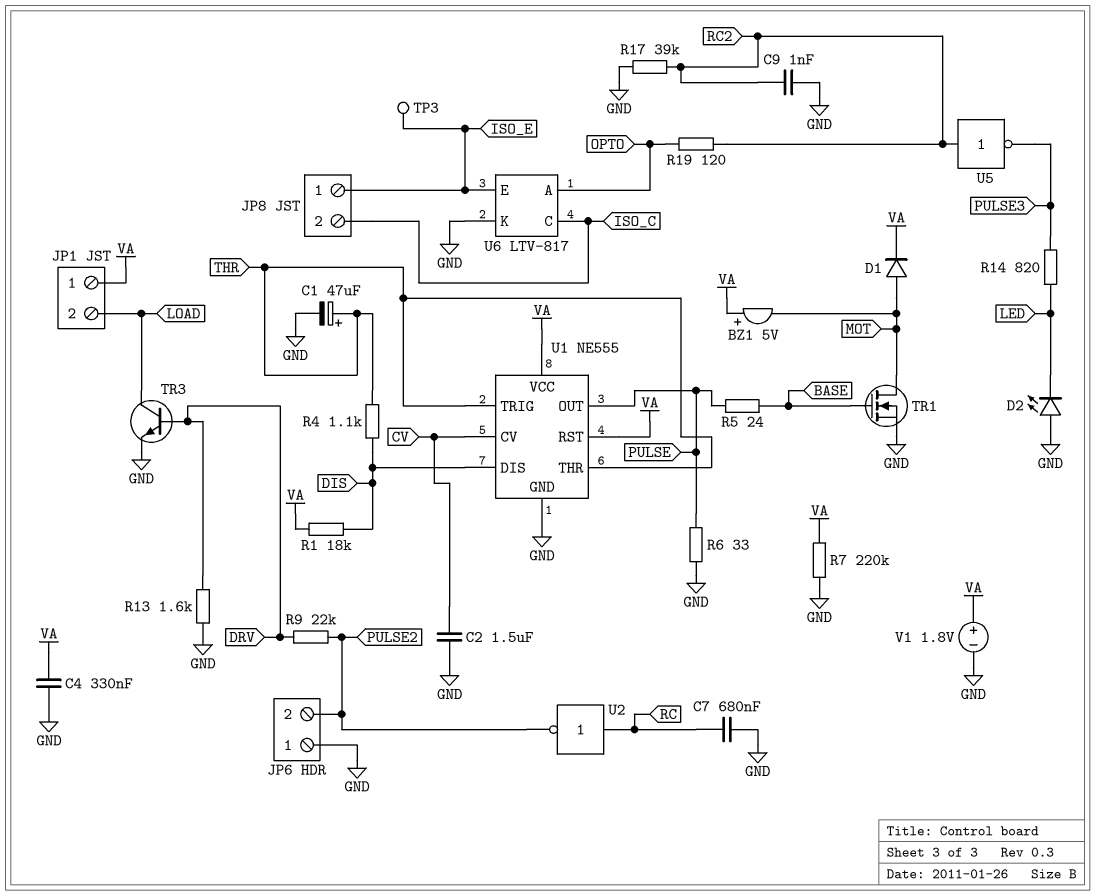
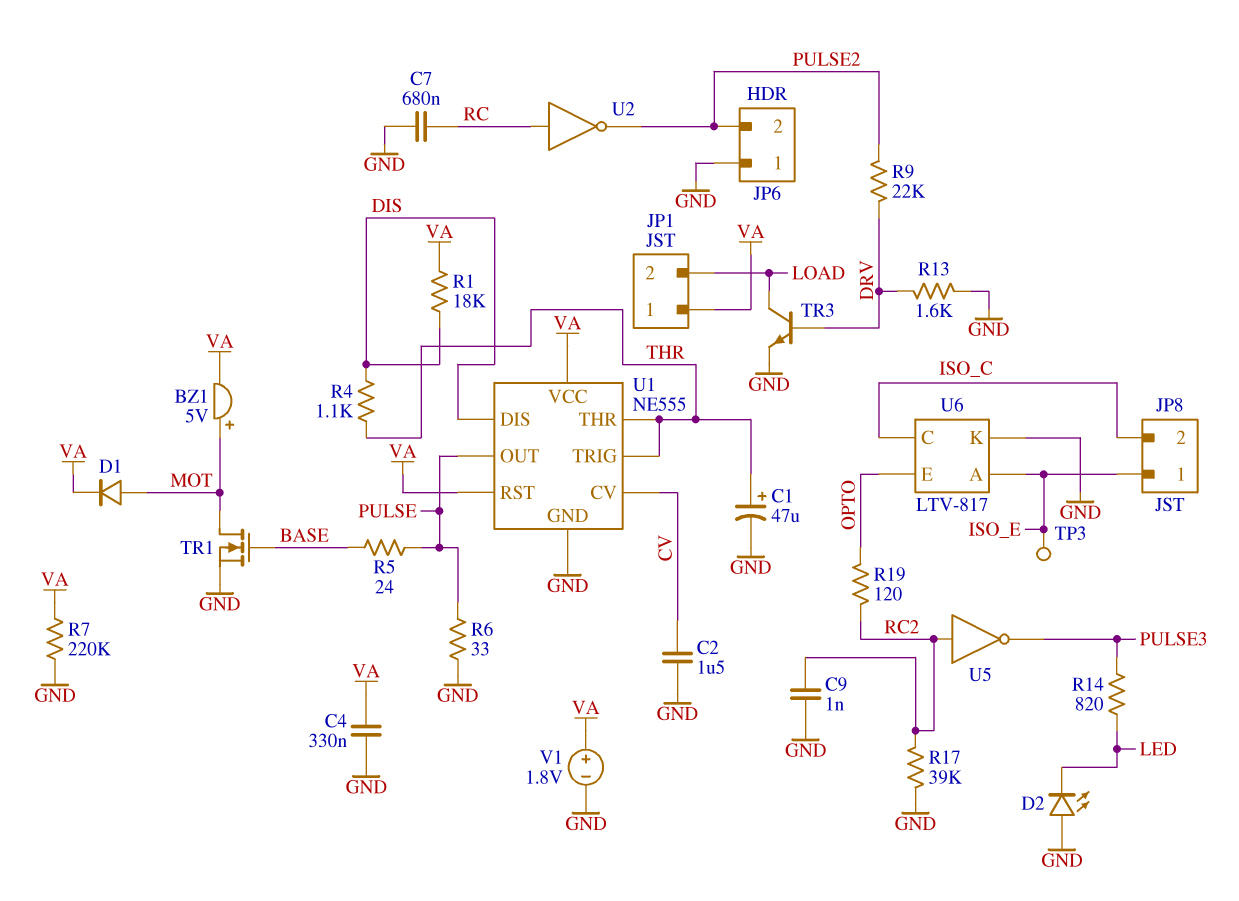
BZ1: buzzer 5V (plus VA, minus MOT) -> buzzer 5V (plus MOT, minus VA)
U6 pin A: OPTO -> ISO_E
U6 pin E: ISO_E -> OPTO

